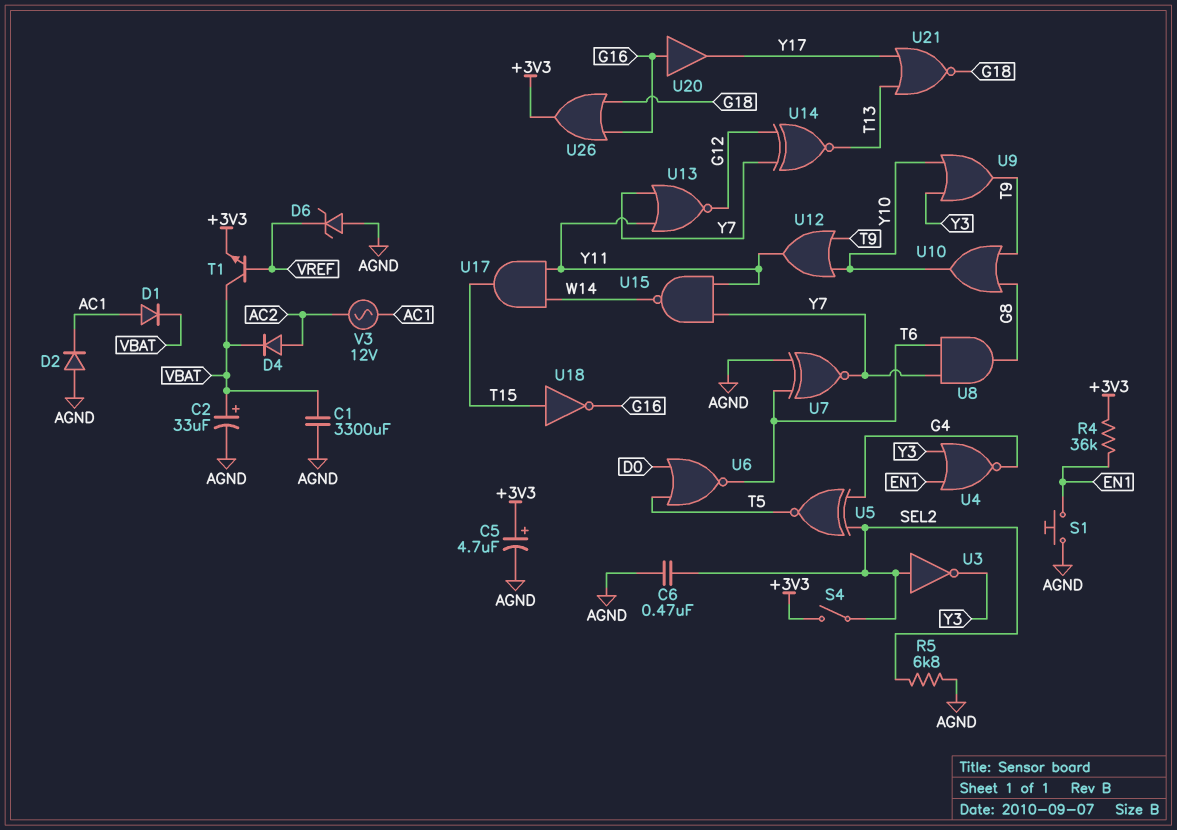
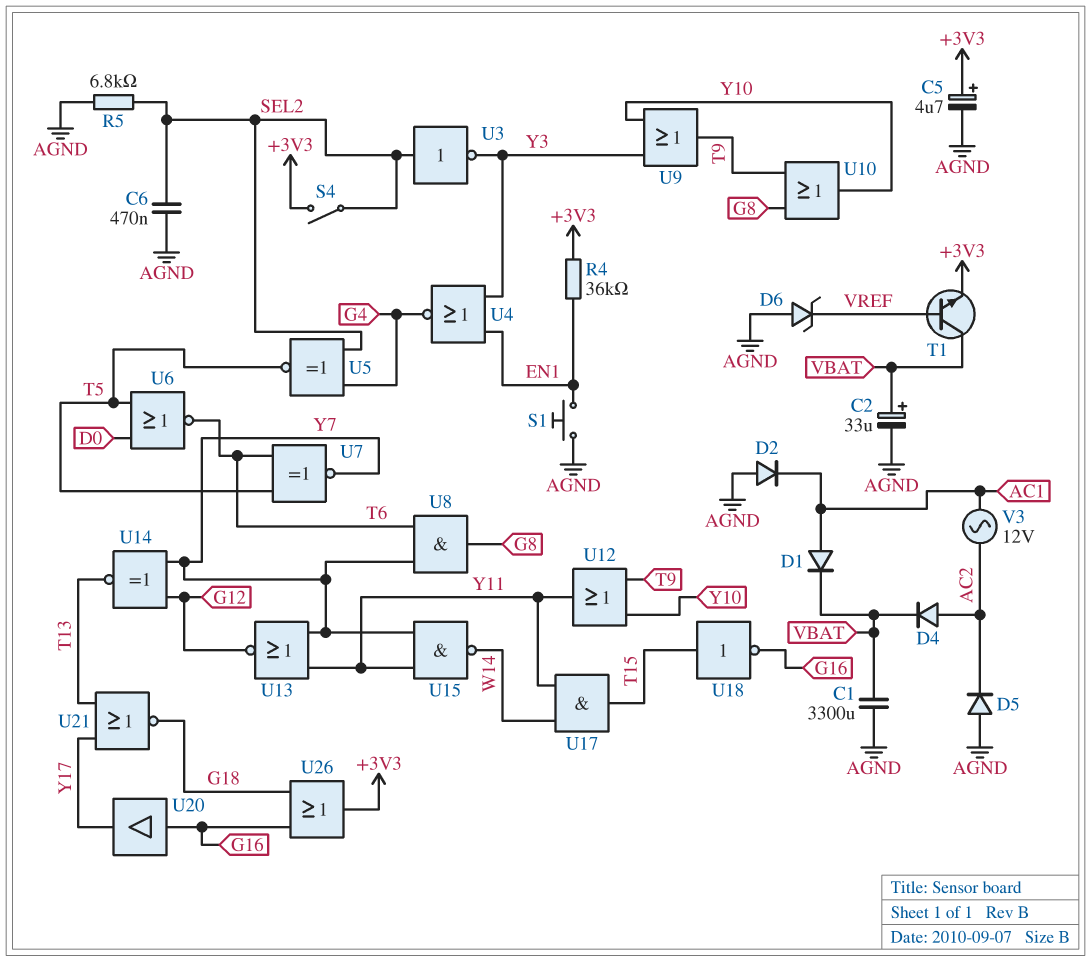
D5: none -> diode (A AGND, K AC2)
U7: XNOR (in AGND, in T6, out Y7) -> XNOR (in T5, in T6, out Y7)

